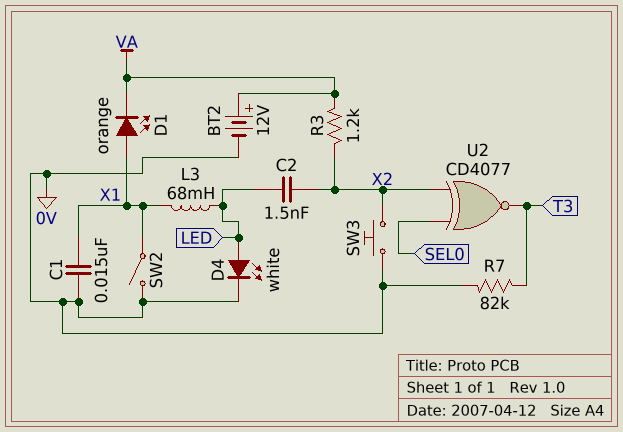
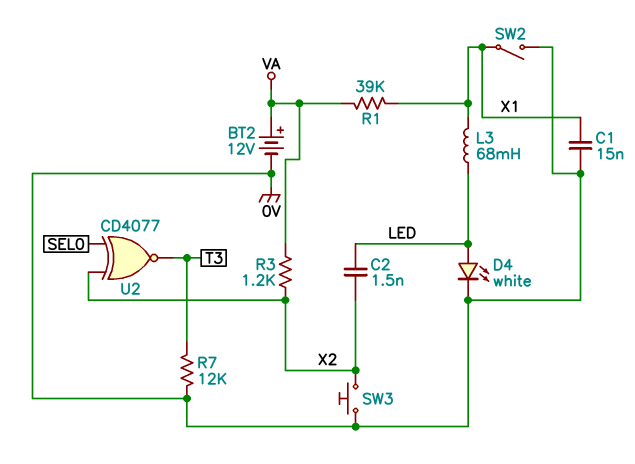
D1: LED orange (A X1, K VA) -> none
R1: none -> 39k (VA, X1)
R7: 82k (0V, T3) -> 12k (0V, T3)

